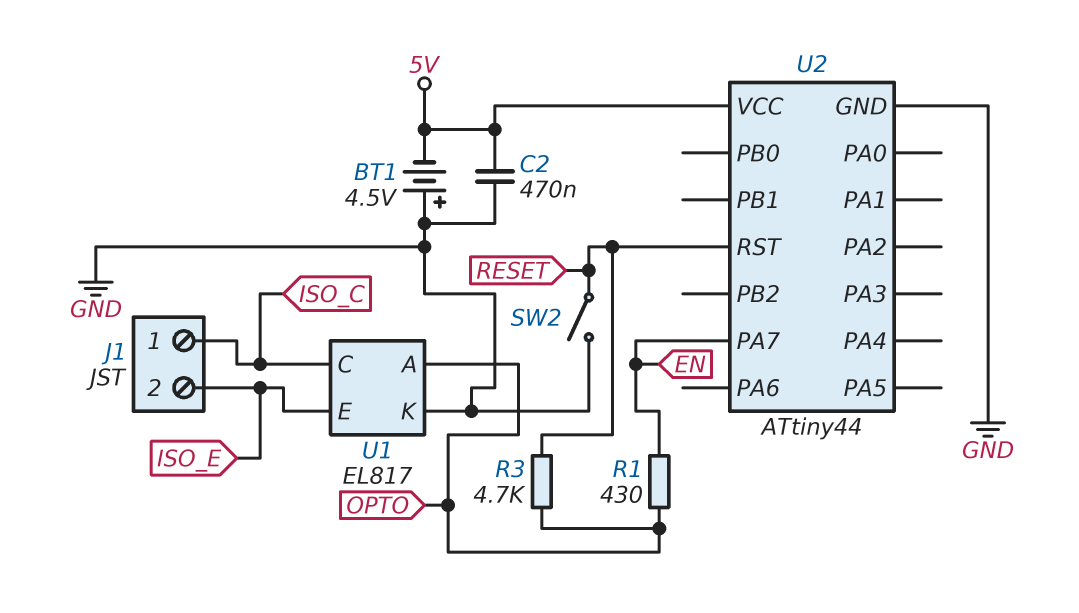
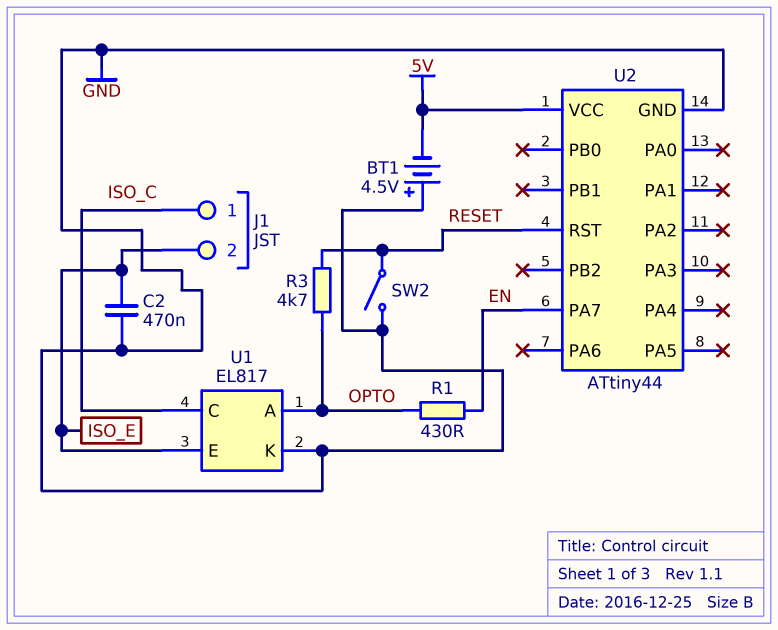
C2: 470nF (5V, GND) -> 470nF (GND, ISO_E)

